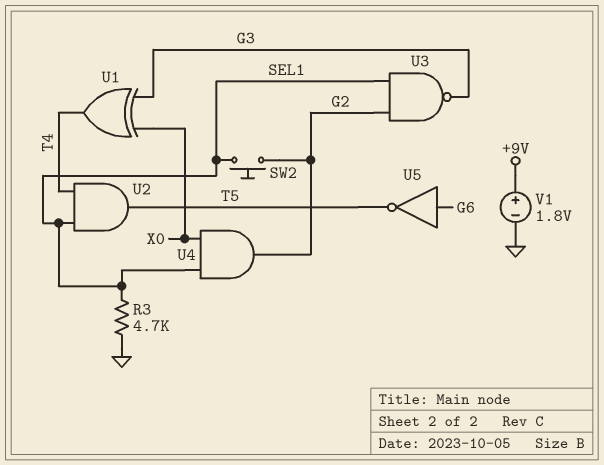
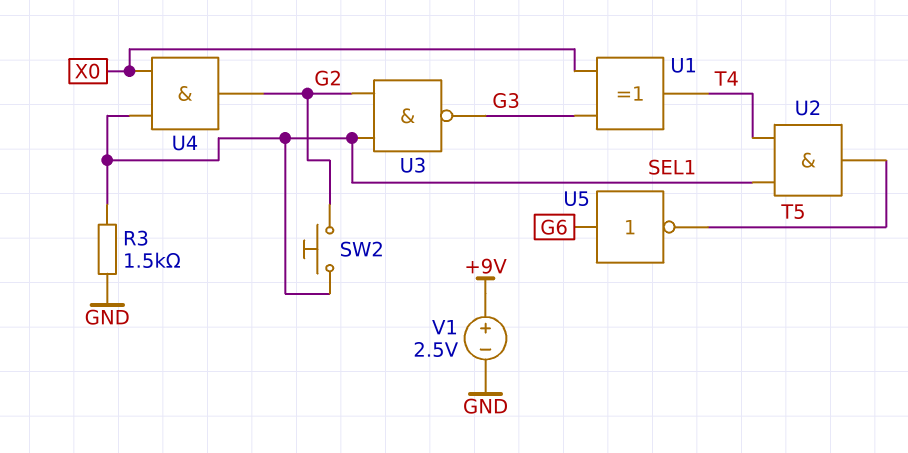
R3: 4.7k (GND, SEL1) -> 1.5k (GND, SEL1)
V1: 1.8V (plus +9V, minus GND) -> 2.5V (plus +9V, minus GND)

